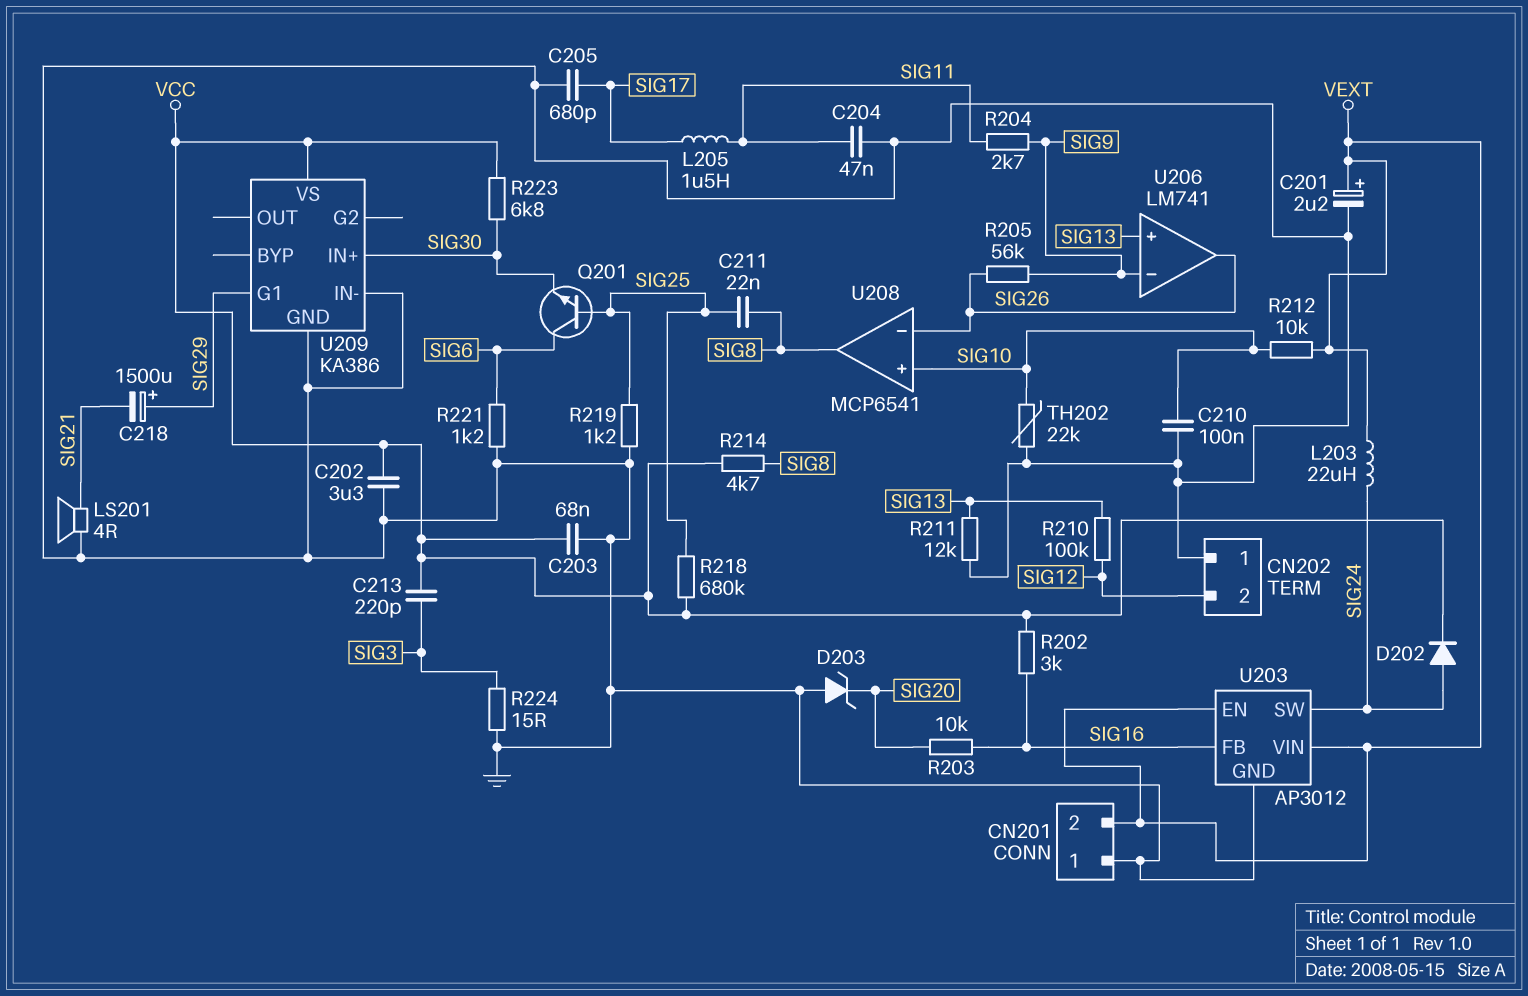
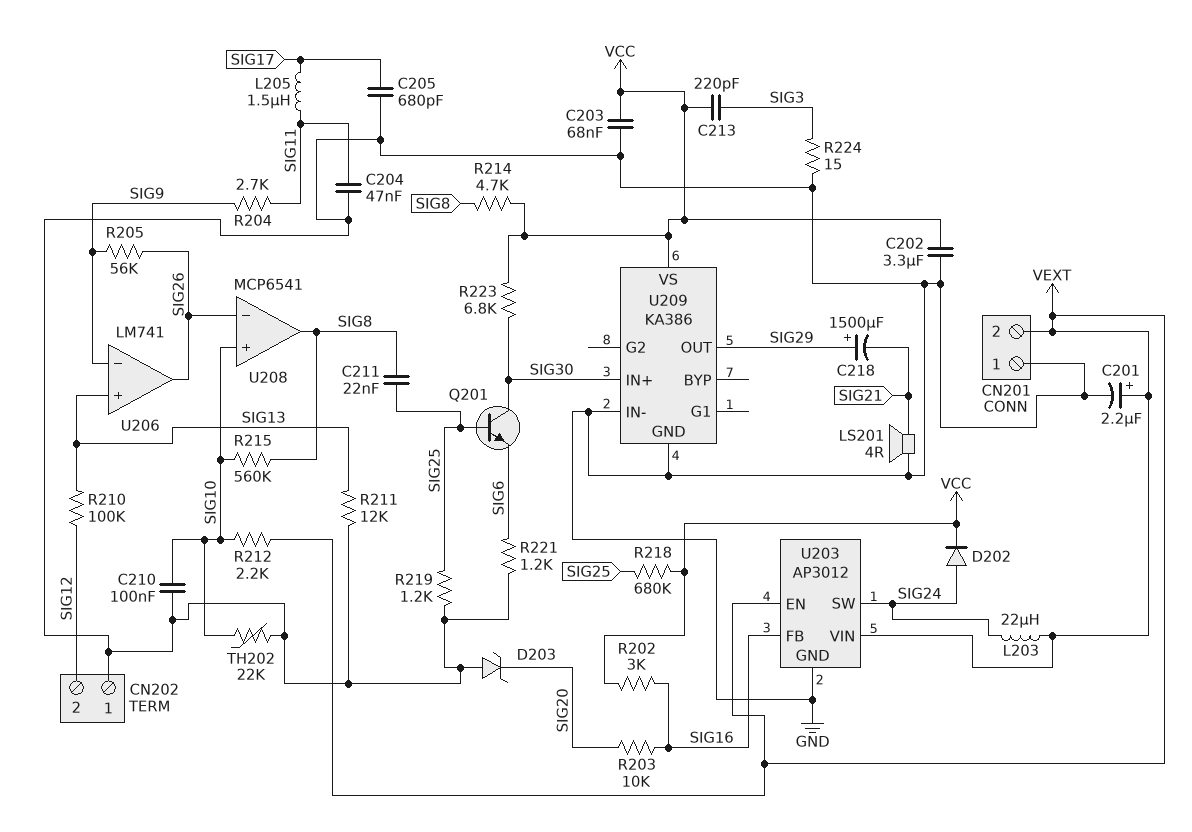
Q201: NPN (B SIG25, C SIG6, E SIG30) -> NPN (B SIG25, C SIG30, E SIG6)
R212: 10k (SIG10, VEXT) -> 2.2k (SIG10, VEXT)
R215: none -> 560k (SIG8, SIG10)
U209 pin G1: SIG29 -> none
U209 pin OUT: none -> SIG29

